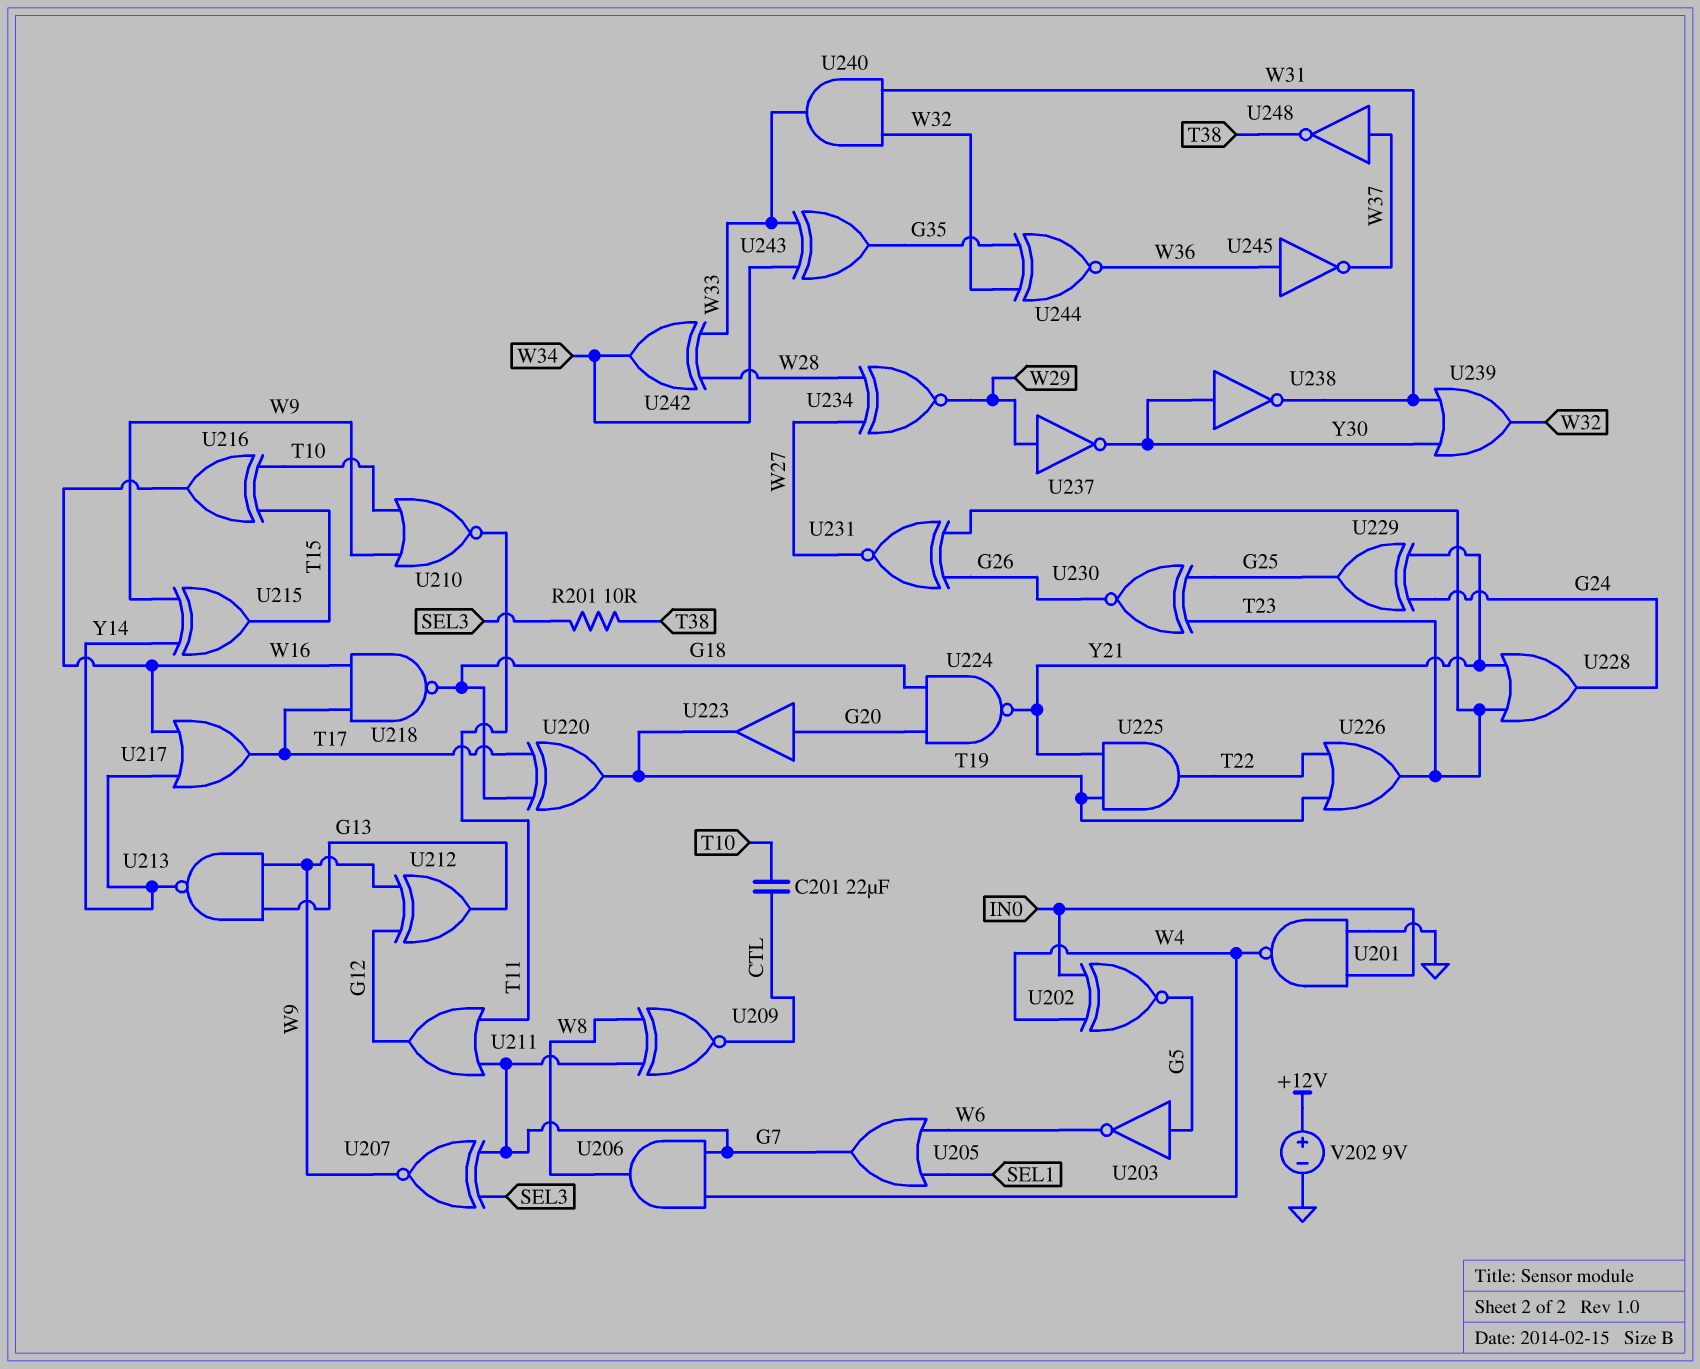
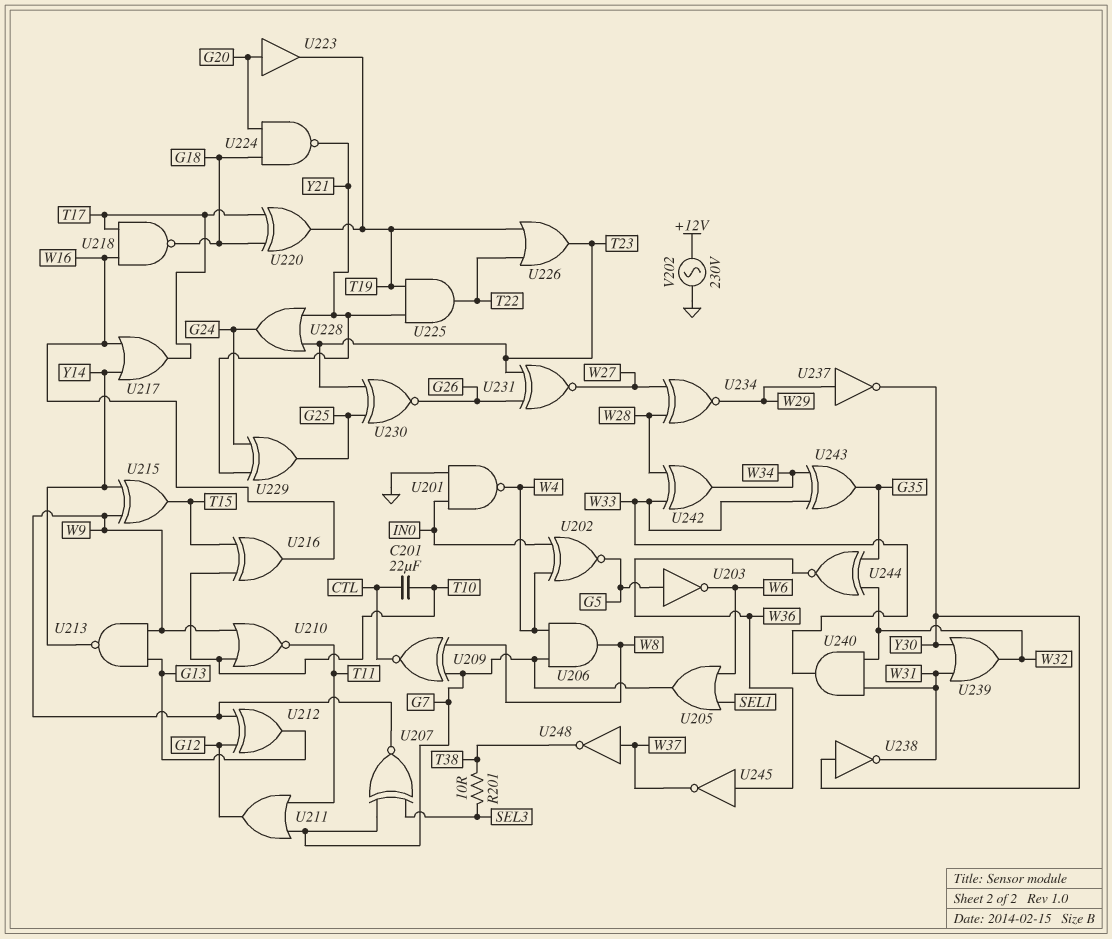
V202: 9V (plus +12V, minus GND) -> AC 230V (+12V, GND)

